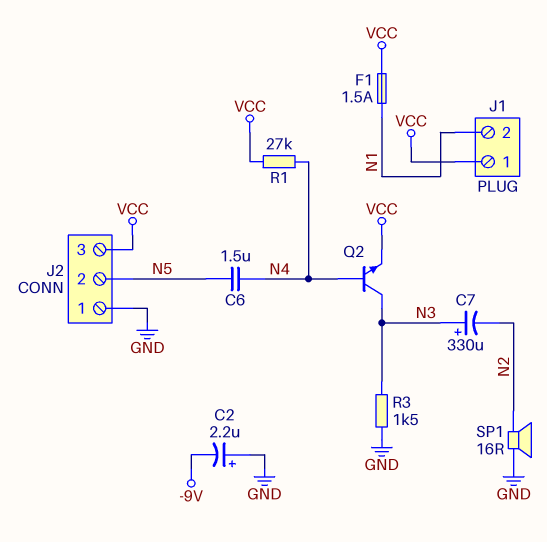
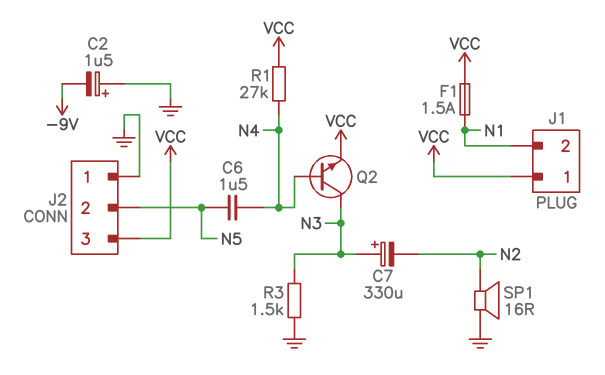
C2: 2.2uF (plus GND, minus -9V) -> 1.5uF (plus GND, minus -9V)

